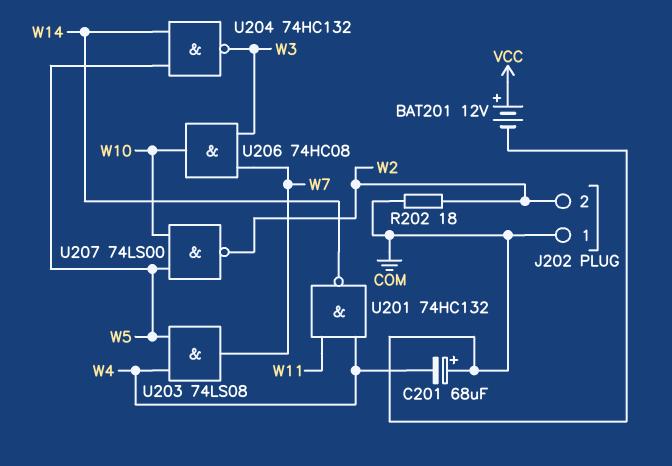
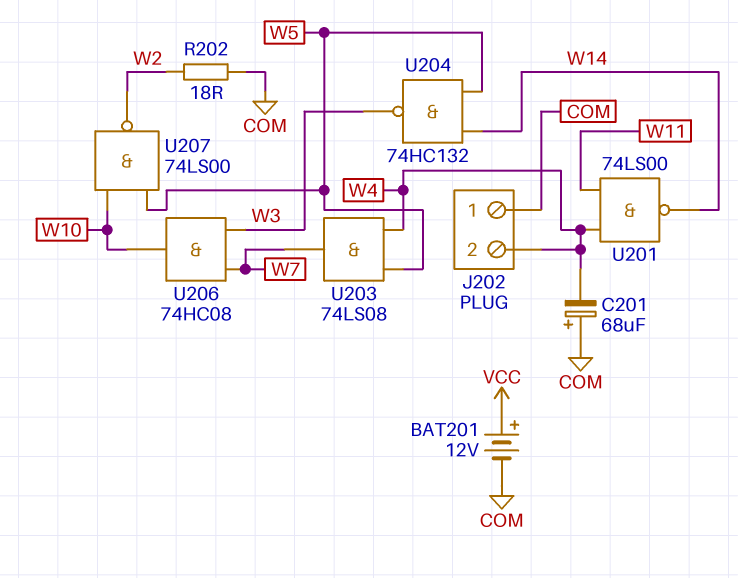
J202 pin 2: W2 -> W4
U201: NAND 74HC132 (in W4, in W11, out W14) -> NAND 74LS00 (in W4, in W11, out W14)

